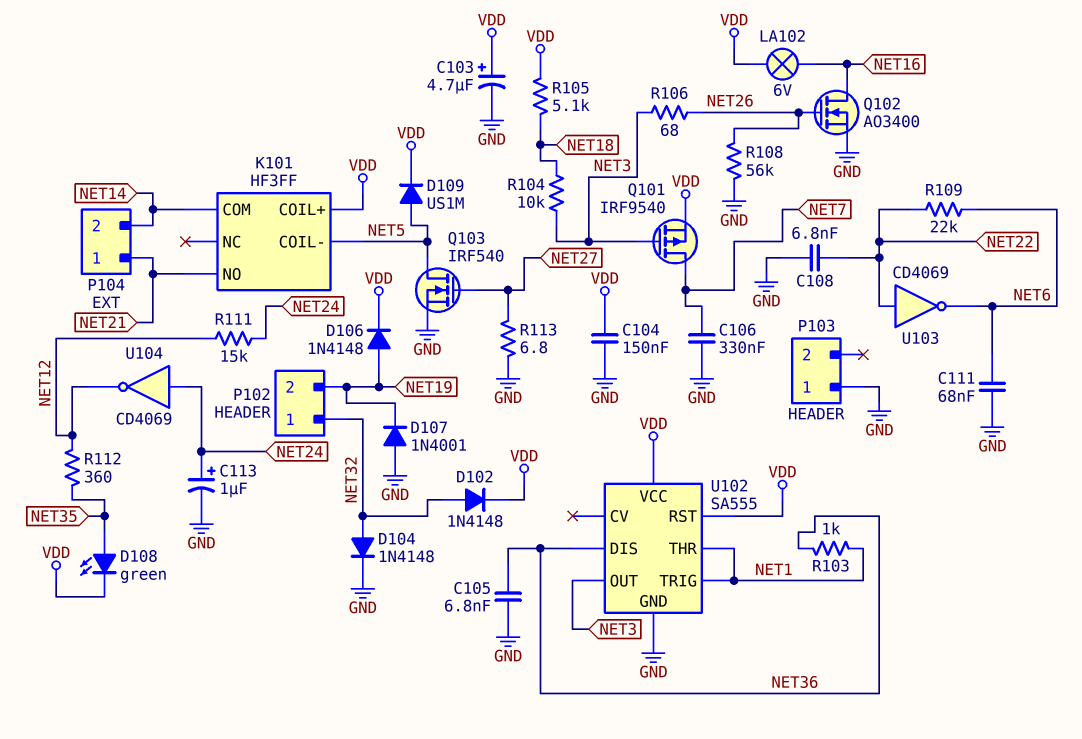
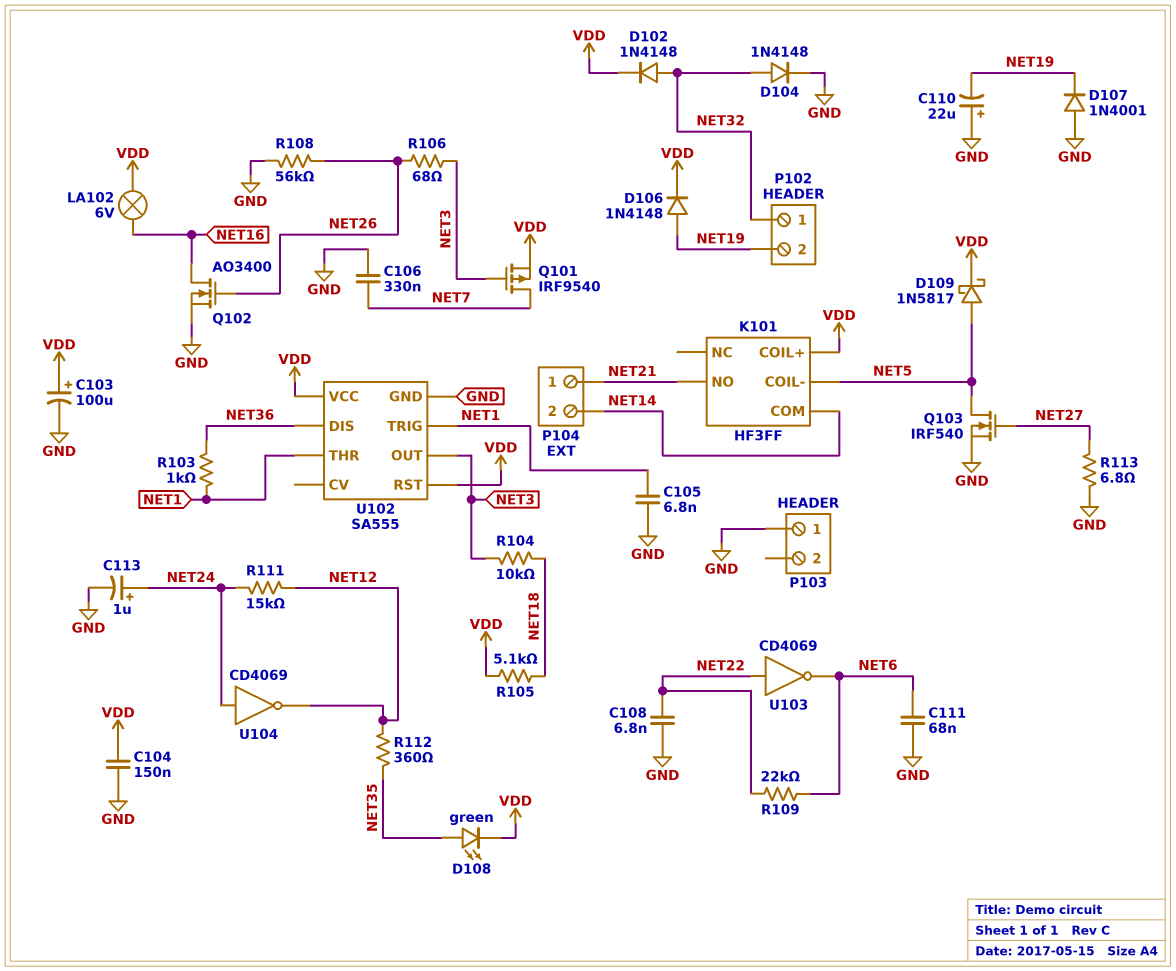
C103: 4.7uF (plus VDD, minus GND) -> 100uF (plus VDD, minus GND)
C105: 6.8nF (GND, NET36) -> 6.8nF (GND, NET1)
C110: none -> 22uF (plus GND, minus NET19)
D109: diode US1M (A NET5, K VDD) -> schottky 1N5817 (A NET5, K VDD)

